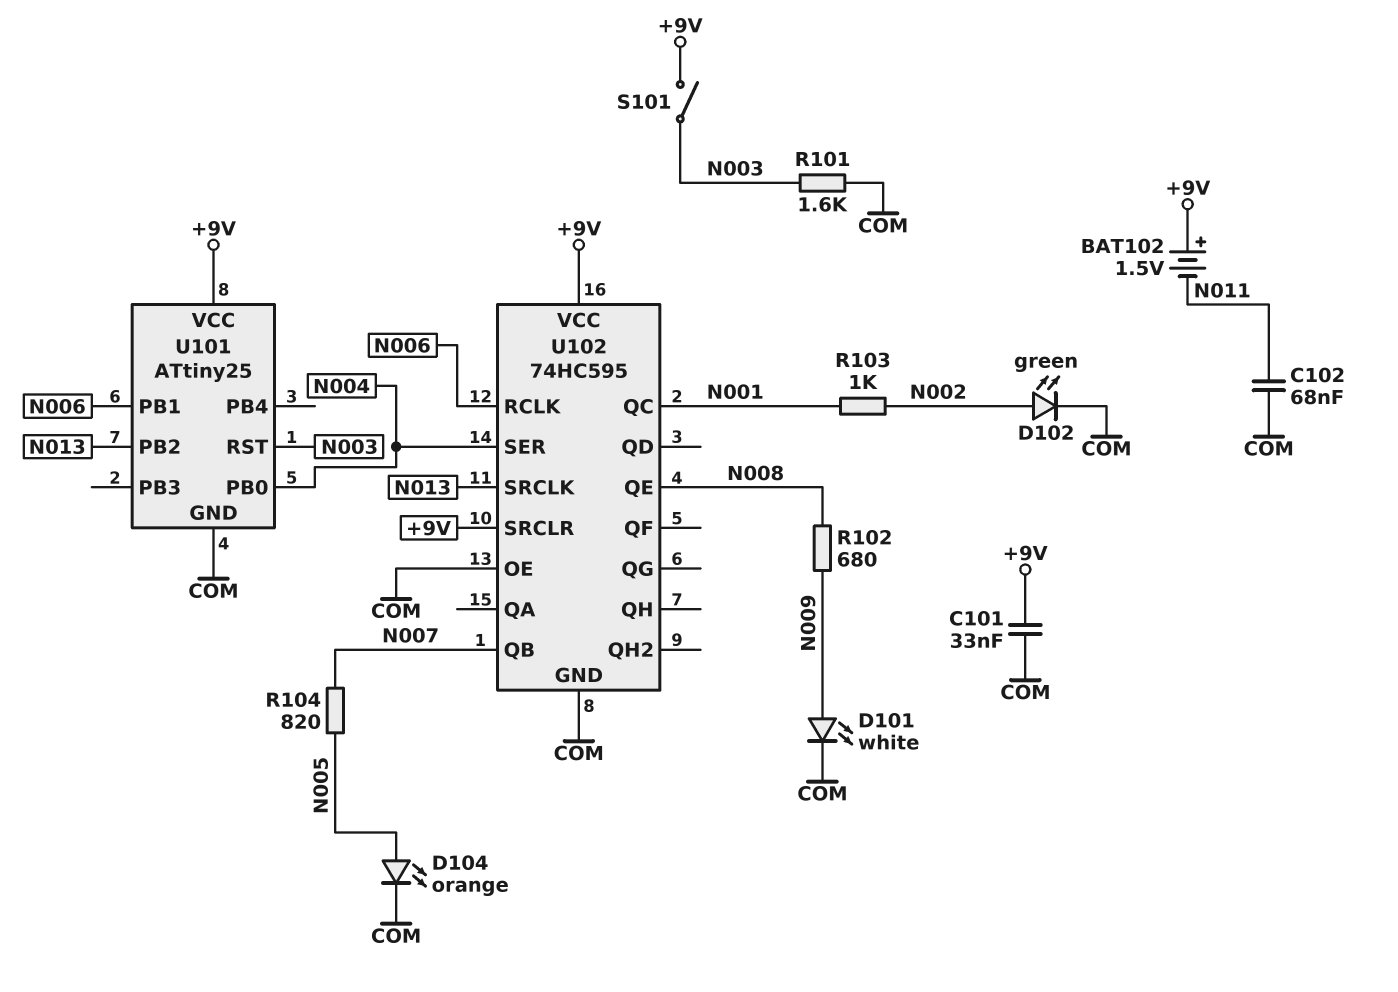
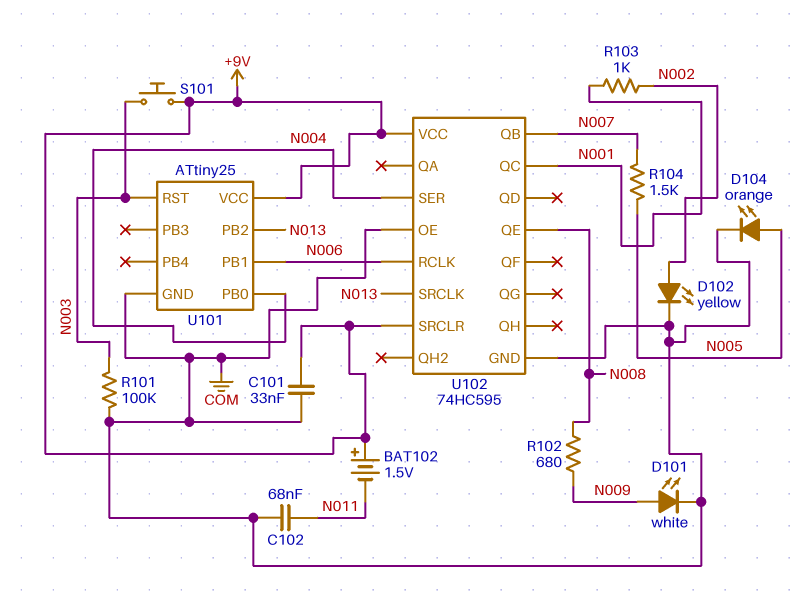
D102: LED green (A N002, K COM) -> LED yellow (A N002, K COM)
R101: 1.6k (COM, N003) -> 100k (COM, N003)
R104: 820 (N005, N007) -> 1.5k (N005, N007)
S101: switch (+9V, N003) -> button (+9V, N003)

